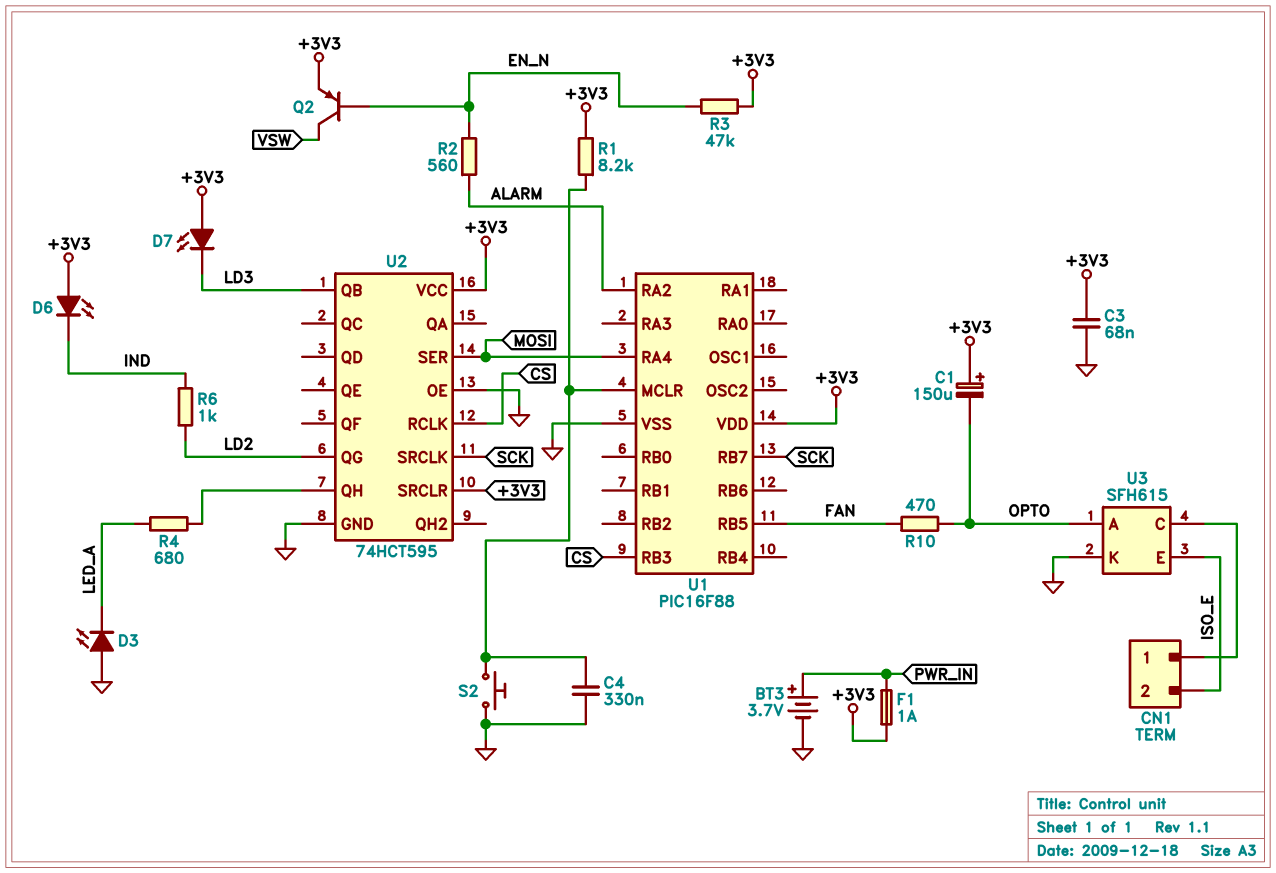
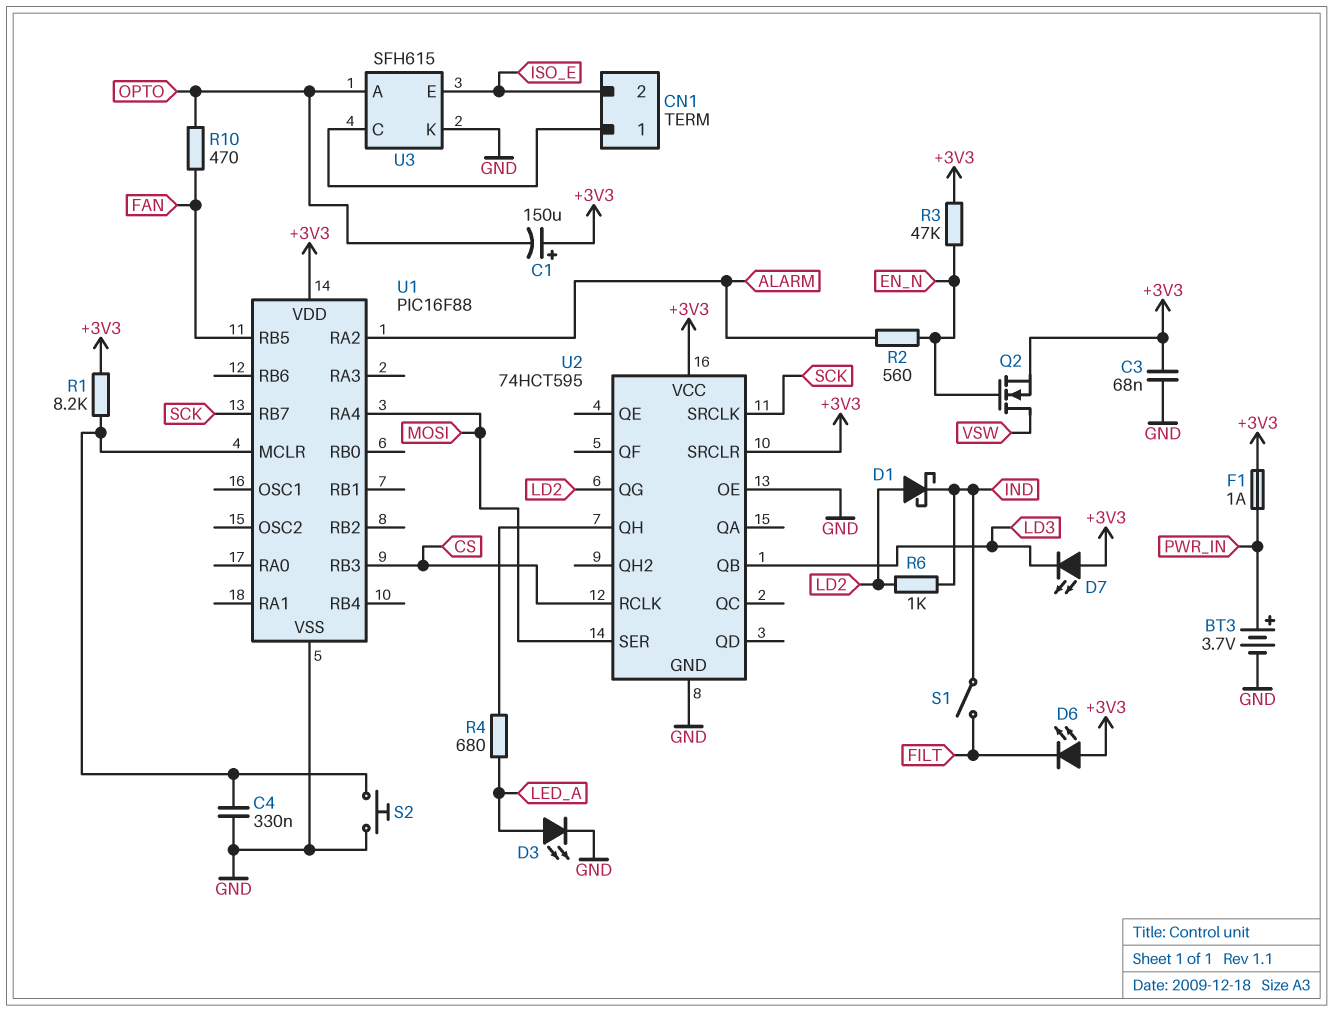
D1: none -> schottky (A LD2, K IND)
D3: LED (A GND, K LED_A) -> LED (A LED_A, K GND)
D6: LED (A +3V3, K IND) -> LED (A +3V3, K FILT)
Q2: PNP (B EN_N, C VSW, E +3V3) -> NMOS (G EN_N, D VSW, S +3V3)
S1: none -> switch (FILT, IND)

